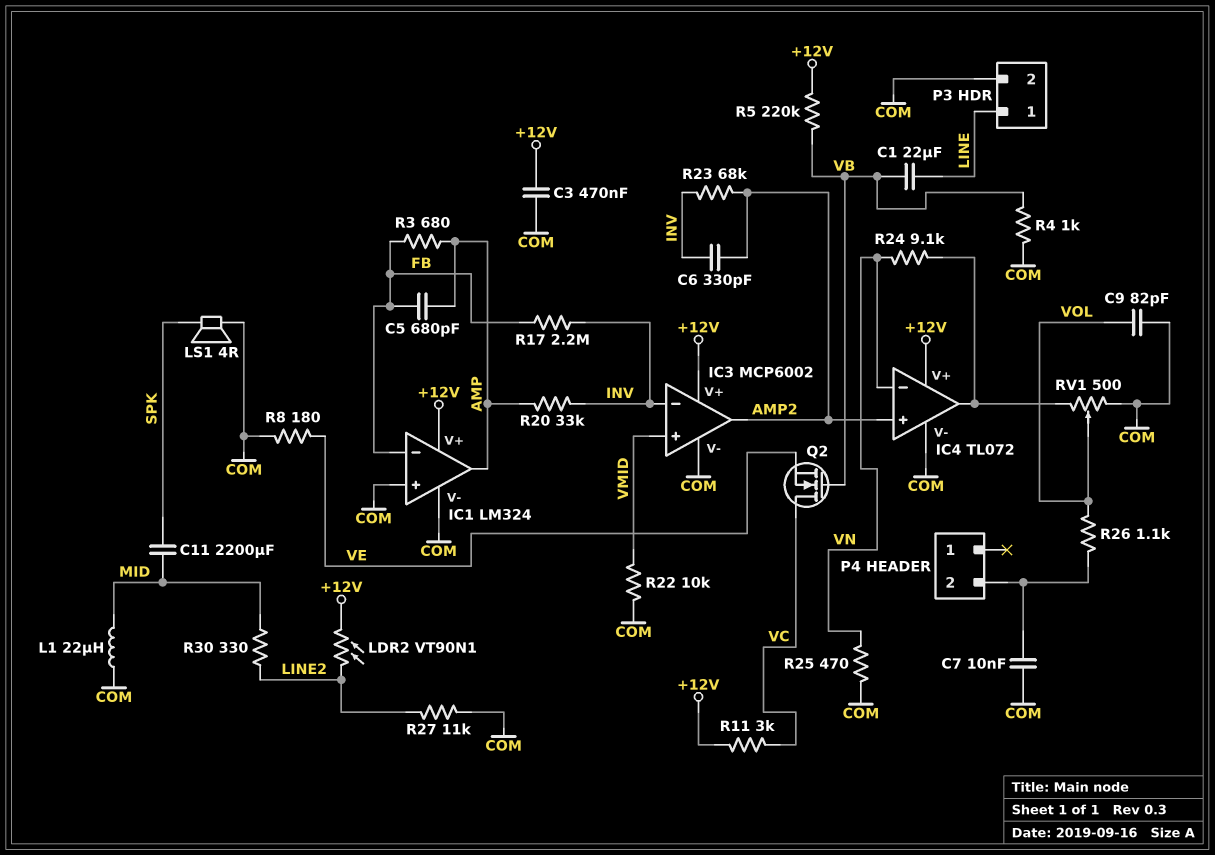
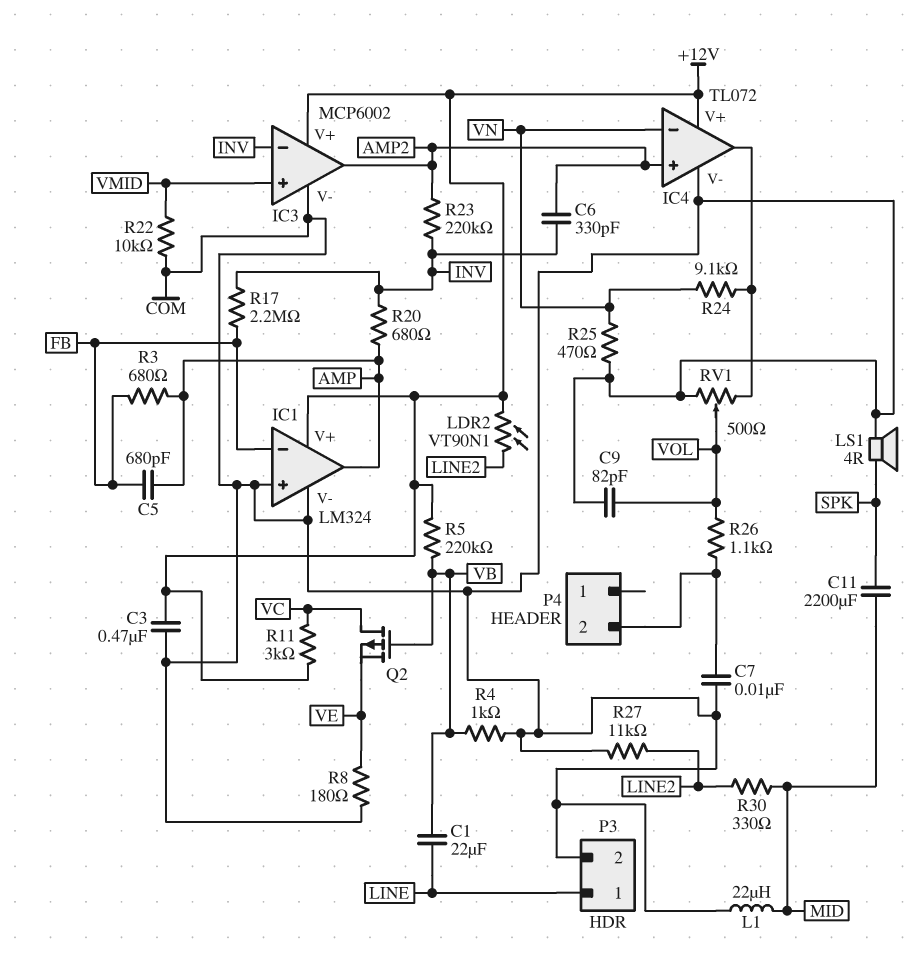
Q2: NMOS (G VB, D VC, S VE) -> PMOS (G VB, D VC, S VE)
R20: 33k (AMP, INV) -> 680 (AMP, INV)
R23: 68k (AMP2, INV) -> 220k (AMP2, INV)

